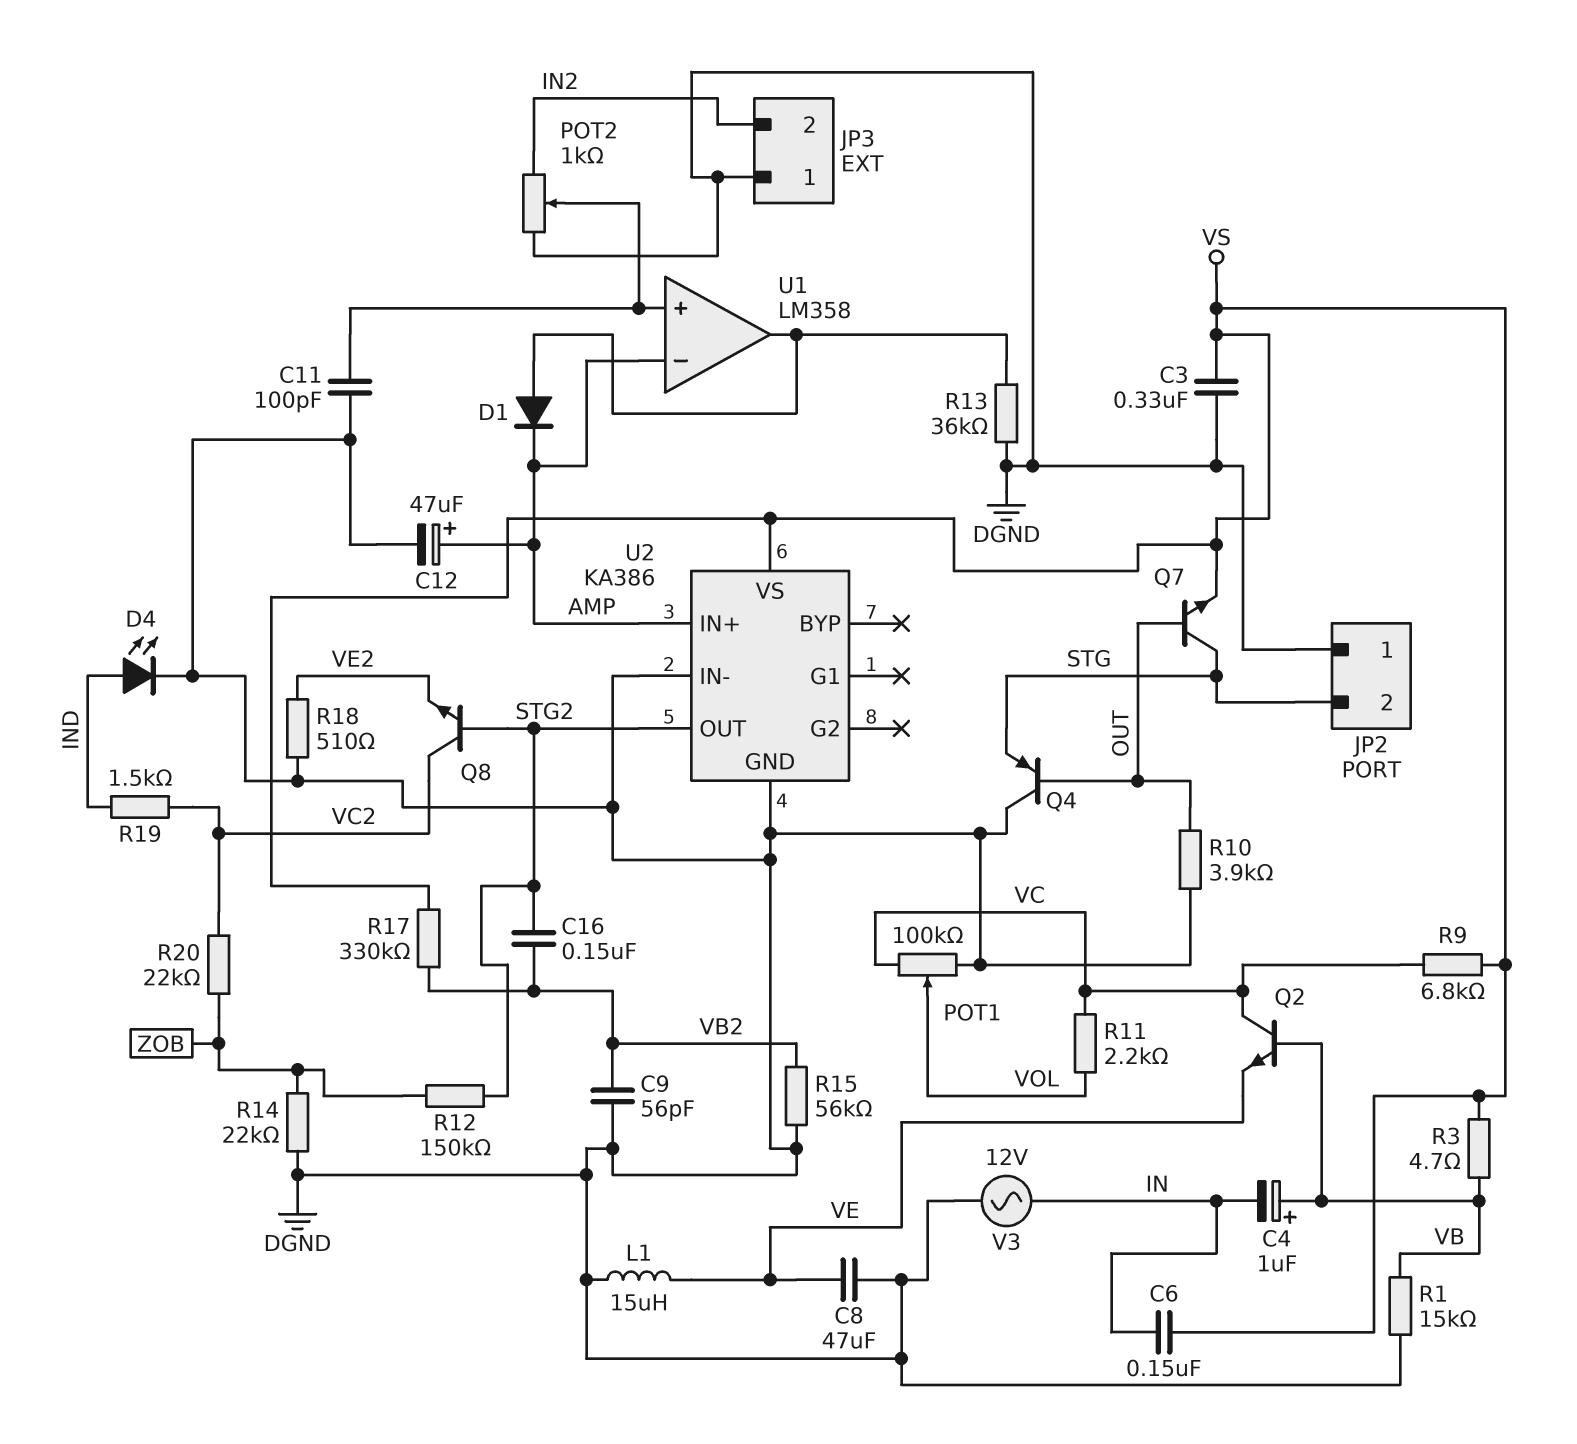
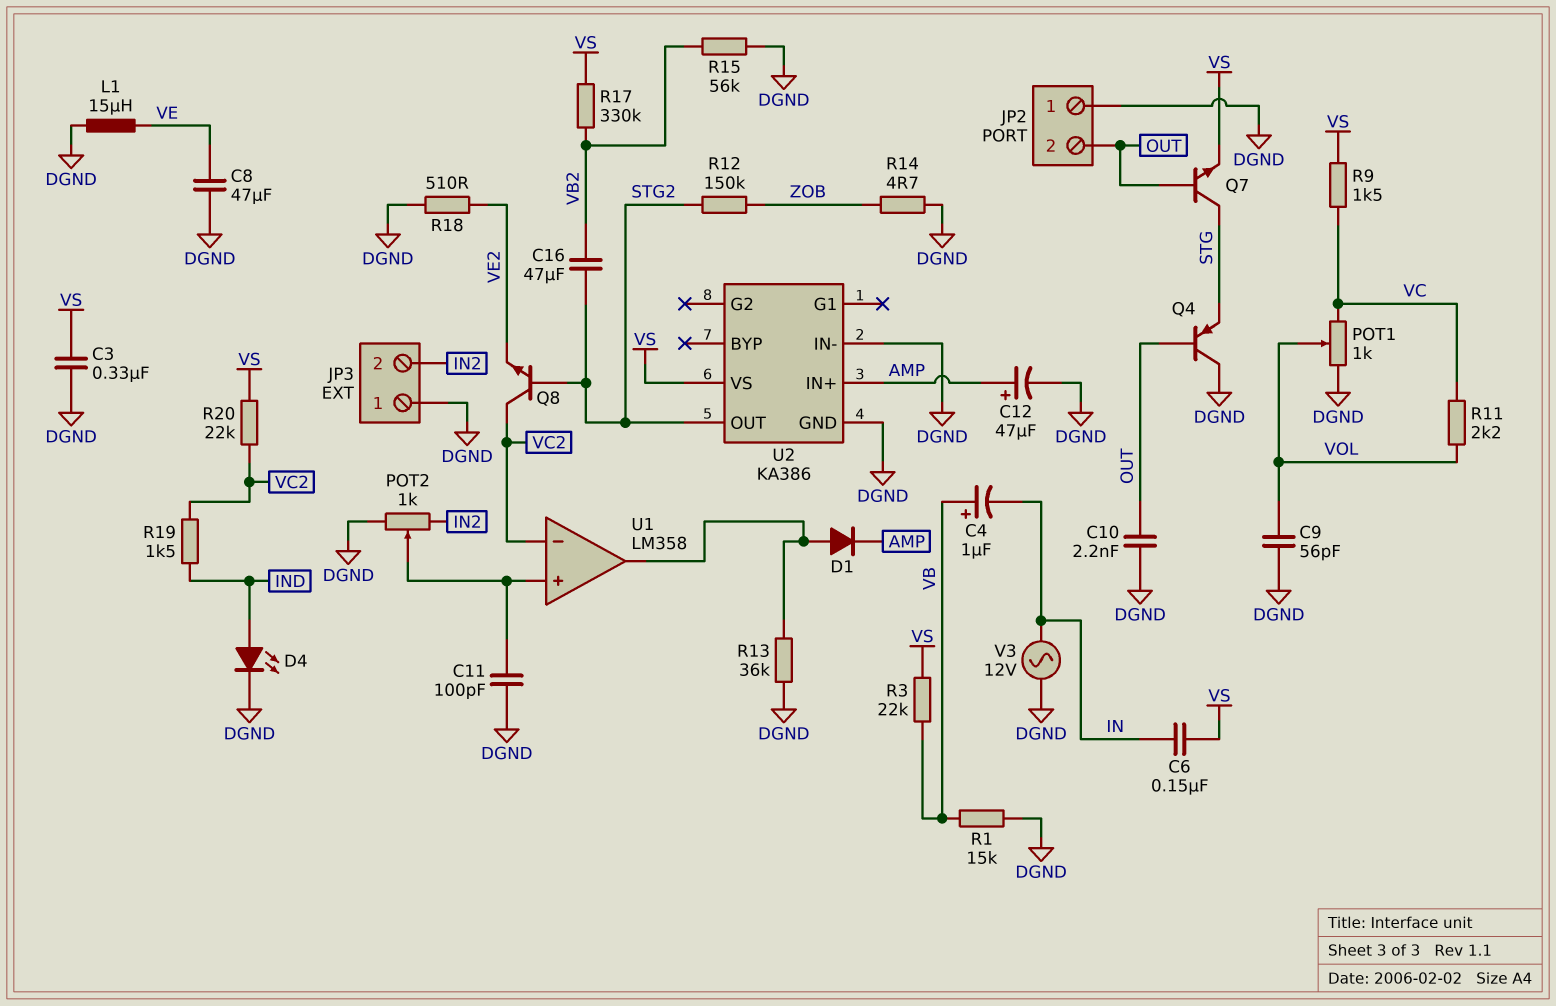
C9: 56pF (DGND, VB2) -> 56pF (DGND, VOL)
C10: none -> 2.2nF (DGND, OUT)
C16: 150nF (STG2, VB2) -> 47uF (STG2, VB2)
JP2 pin 2: STG -> OUT
POT1: 100k (DGND, VC, wiper VOL) -> 1k (DGND, VC, wiper VOL)
Q2: NPN (B VB, C VC, E VE) -> none
R3: 4.7 (VB, VS) -> 22k (VB, VS)
R9: 6.8k (VC, VS) -> 1.5k (VC, VS)
R10: 3.9k (DGND, OUT) -> none
R14: 22k (DGND, ZOB) -> 4.7 (DGND, ZOB)
R20: 22k (VC2, ZOB) -> 22k (VC2, VS)
U1 pin in-: AMP -> VC2

